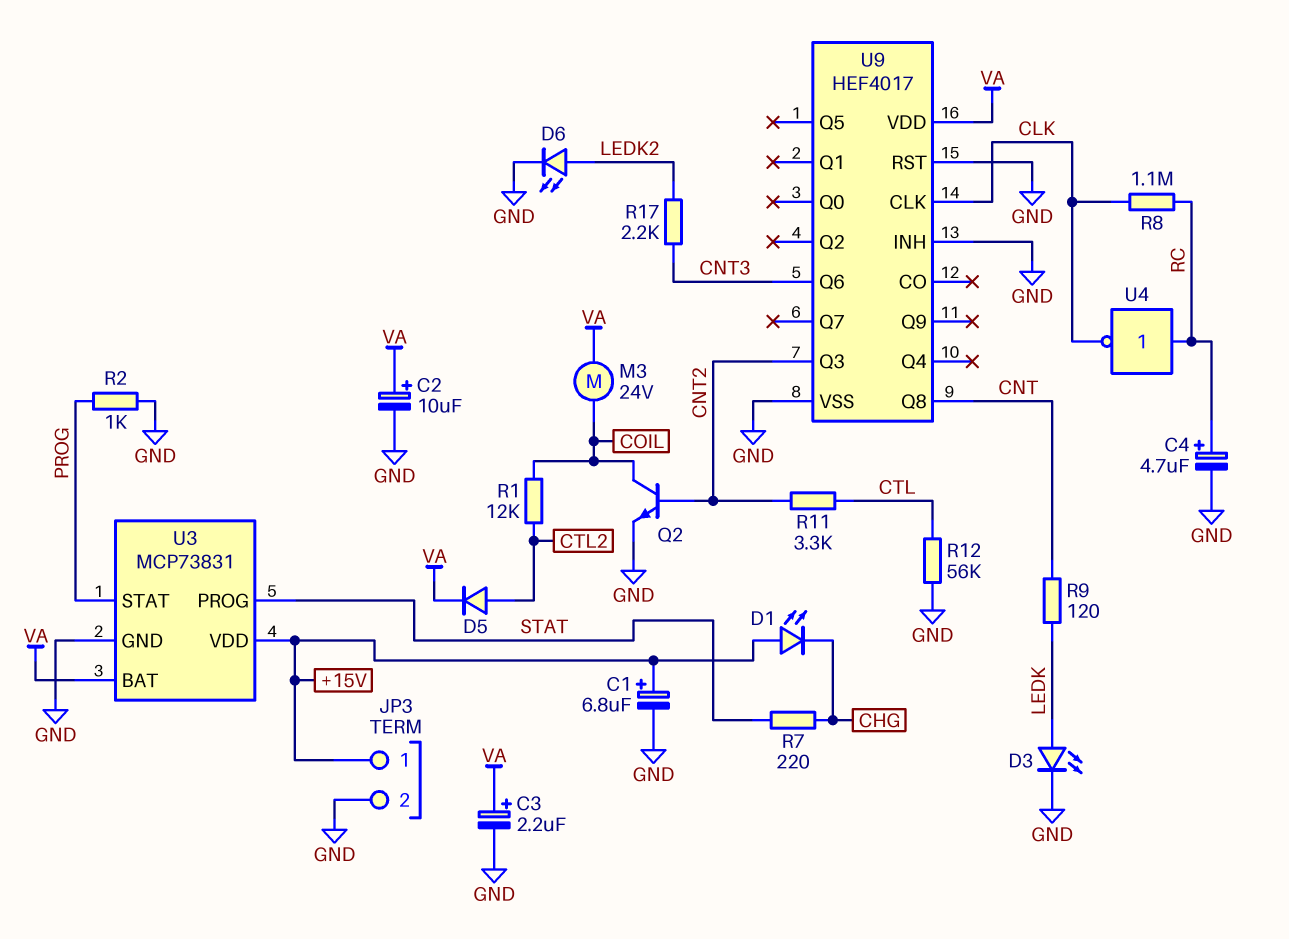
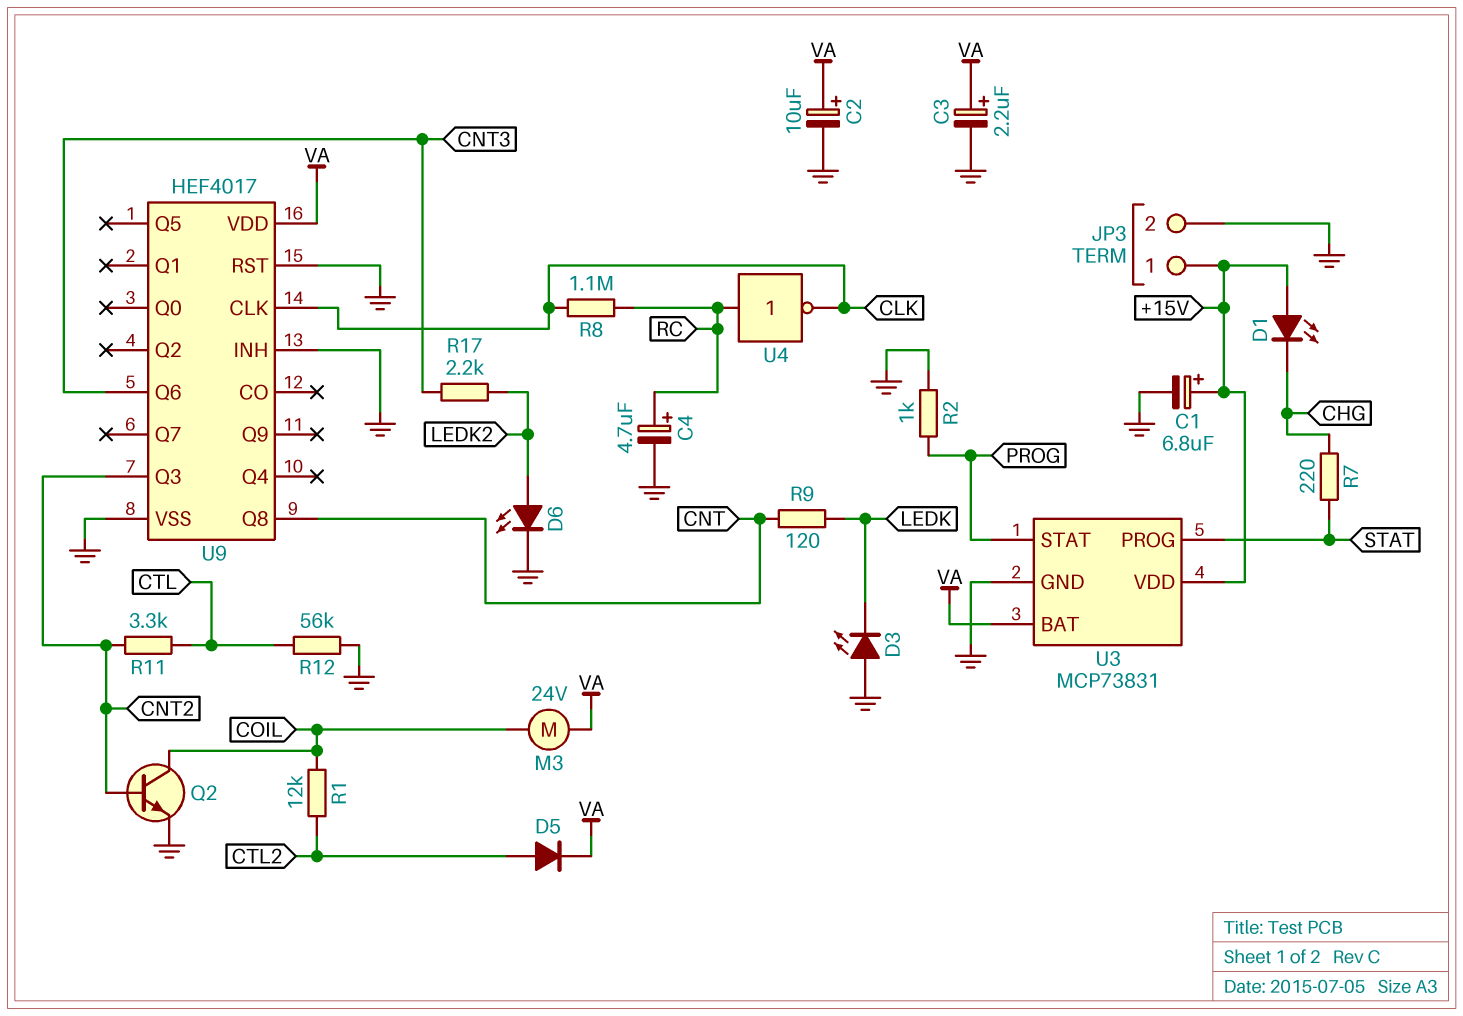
D3: LED (A LEDK, K GND) -> LED (A GND, K LEDK)

